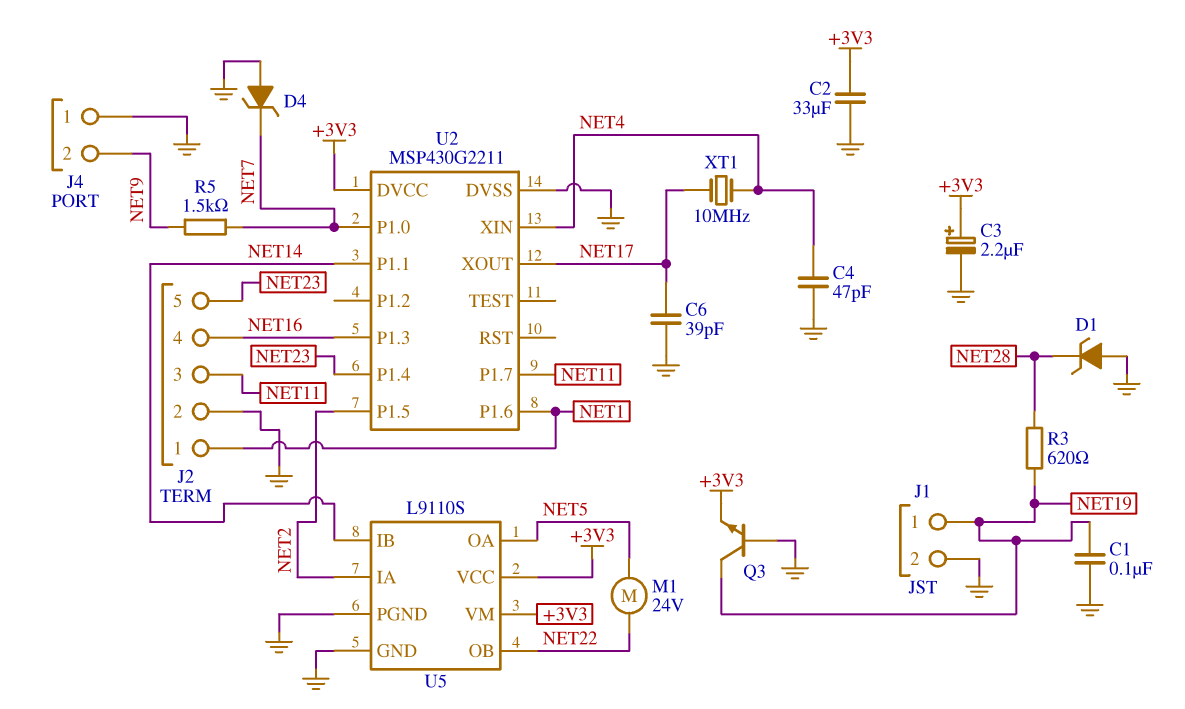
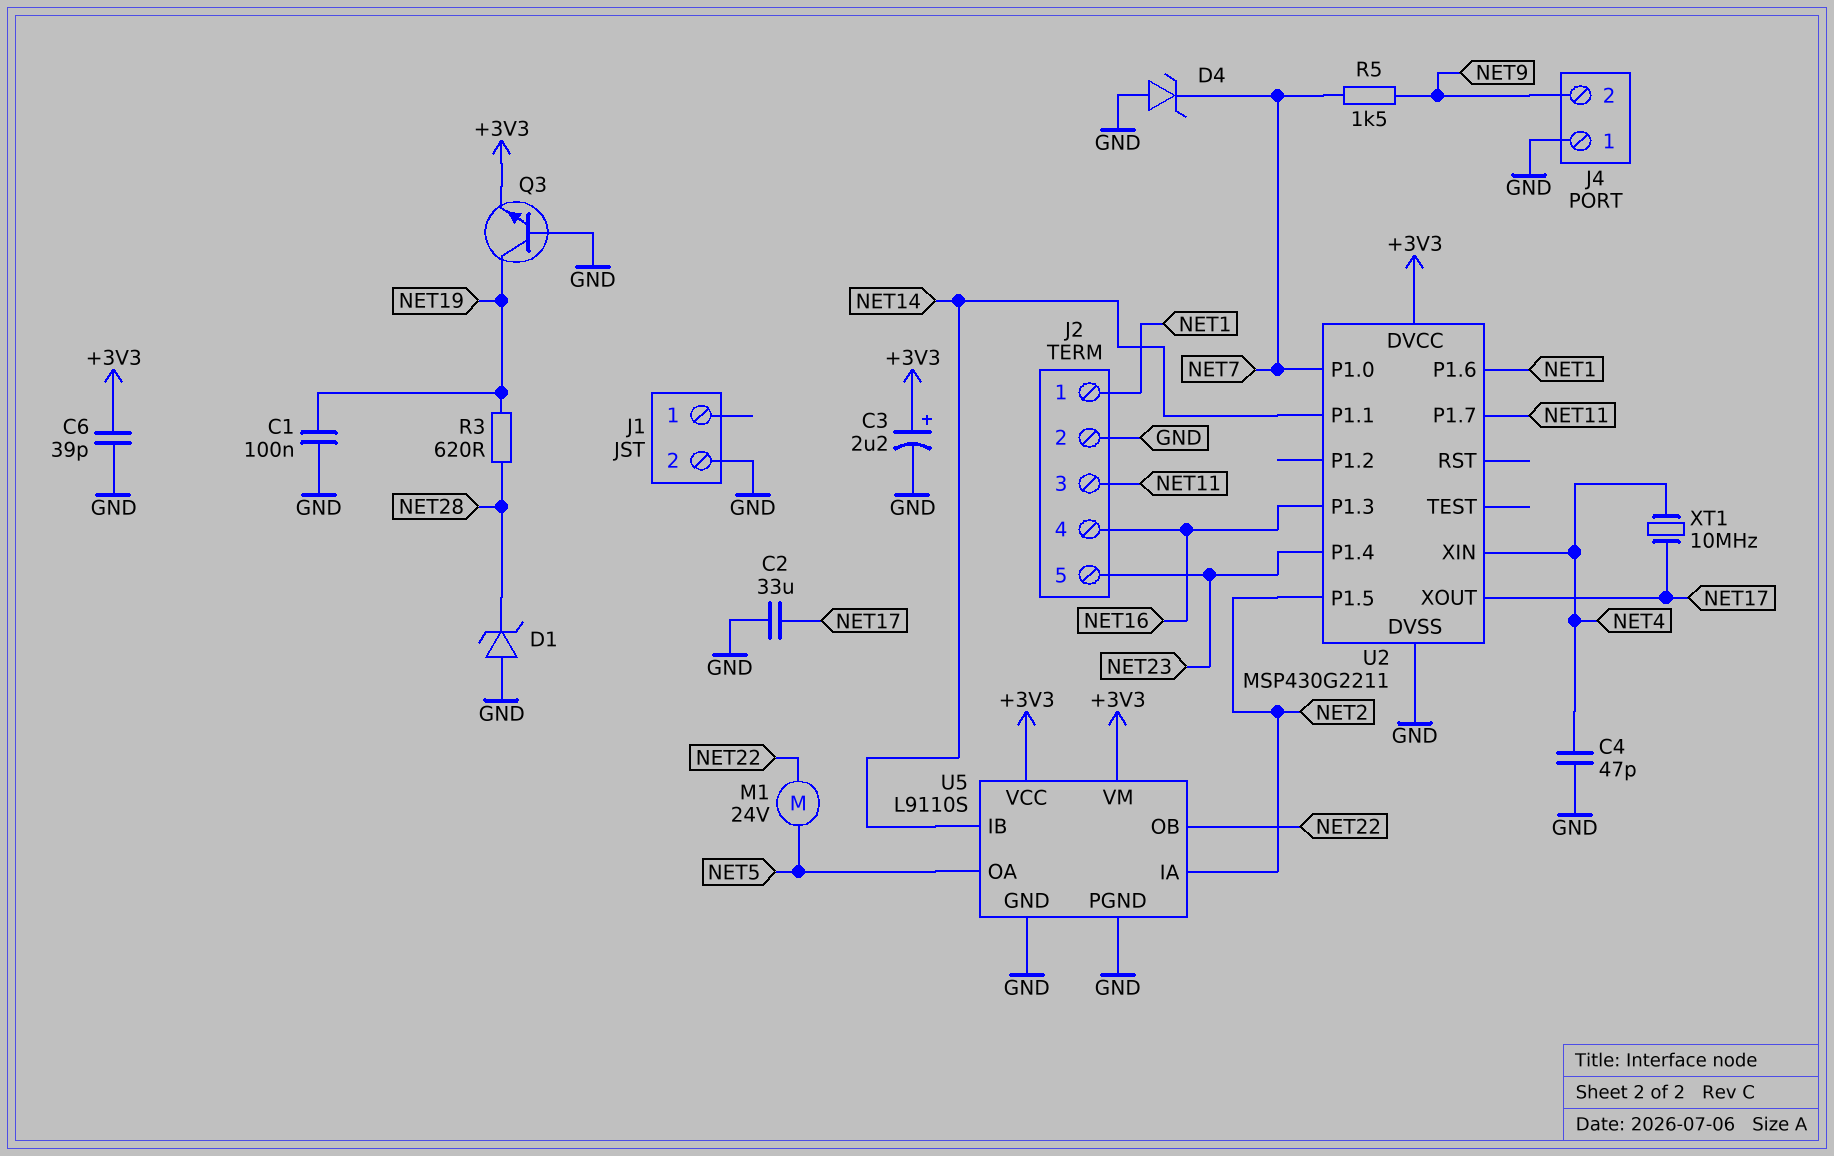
C2: 33uF (+3V3, GND) -> 33uF (GND, NET17)
C6: 39pF (GND, NET17) -> 39pF (+3V3, GND)
J1 pin 1: NET19 -> none

